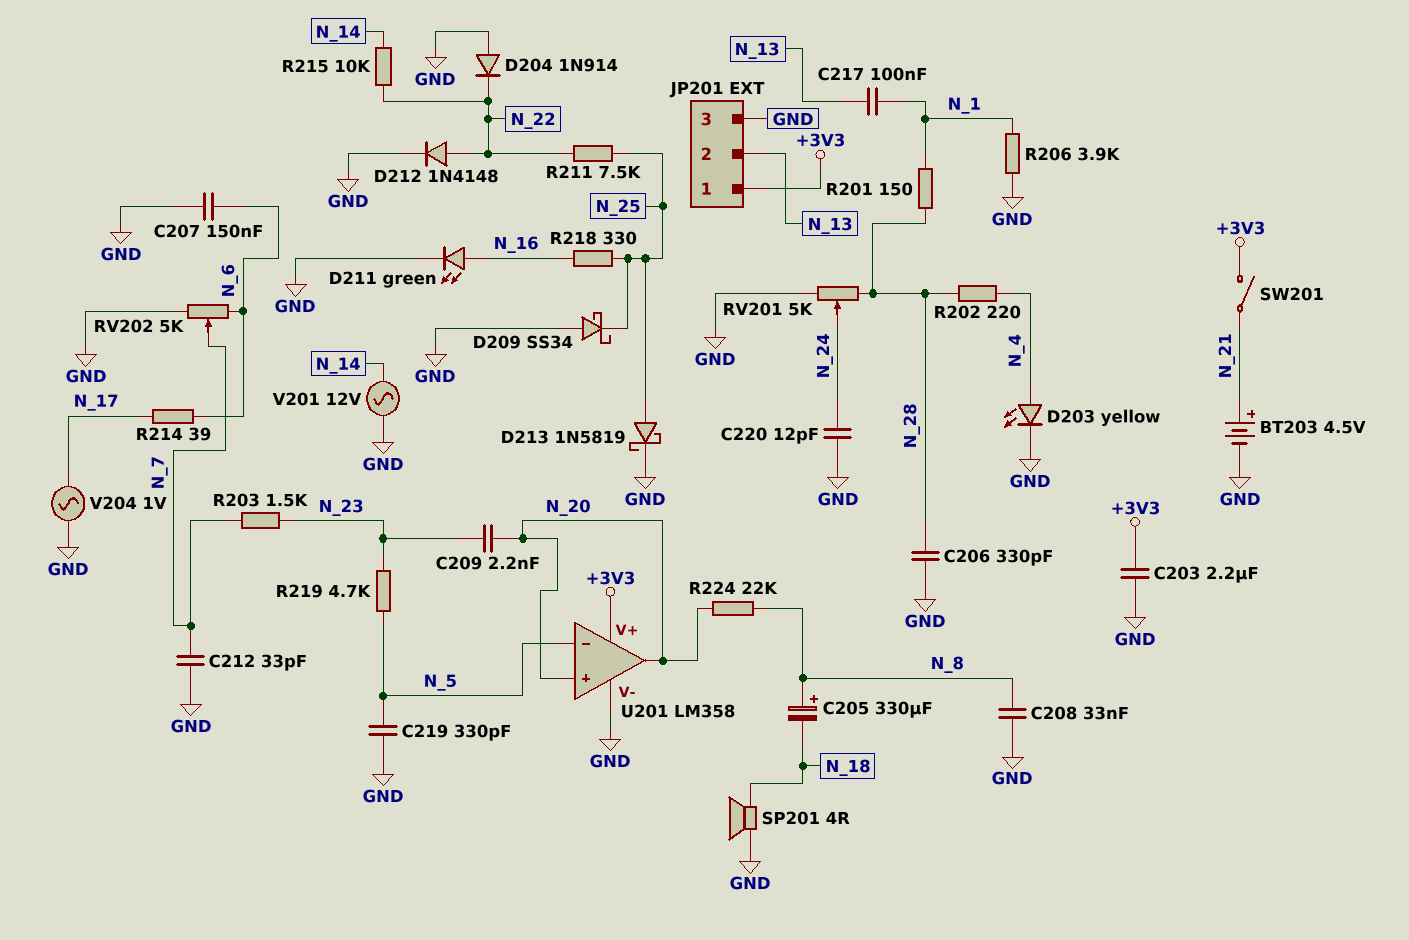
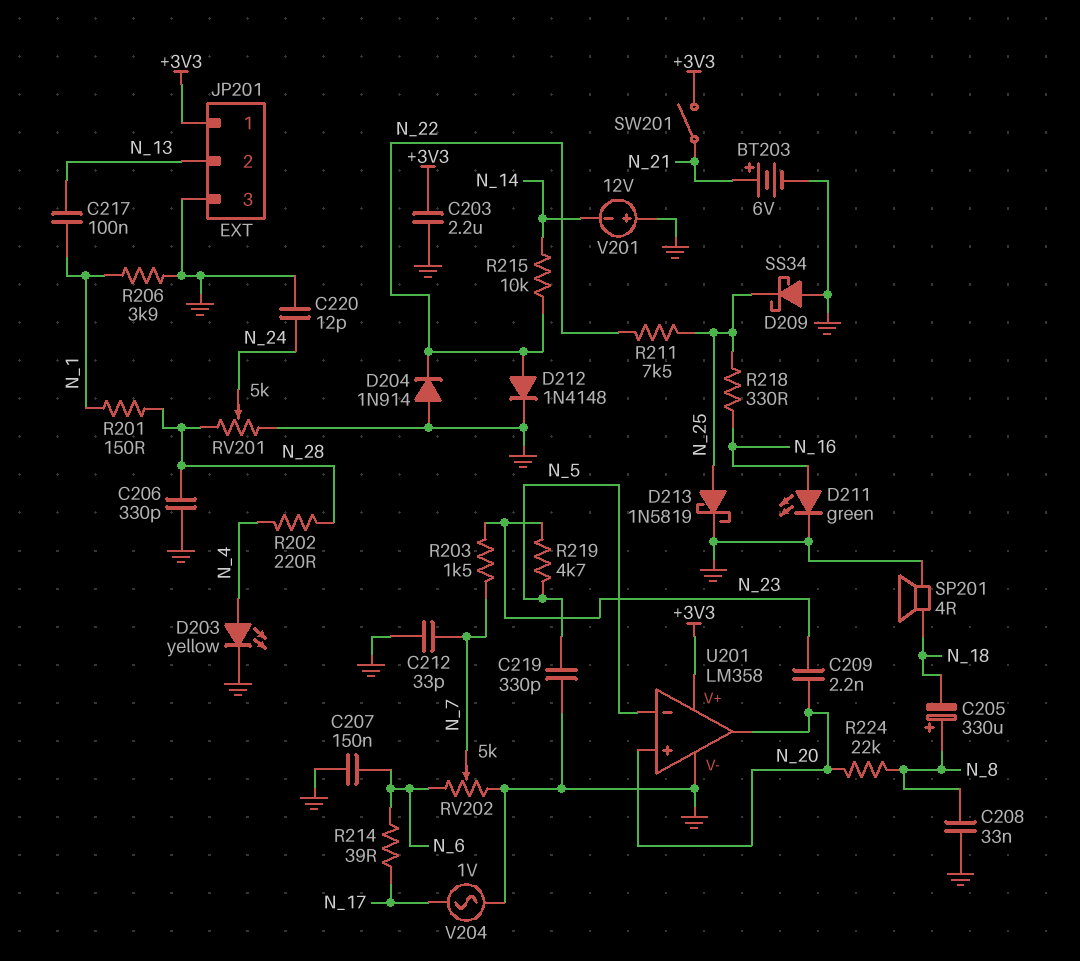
BT203: 4.5V (plus N_21, minus GND) -> 6V (plus N_21, minus GND)
V201: AC 12V (GND, N_14) -> 12V (plus GND, minus N_14)

